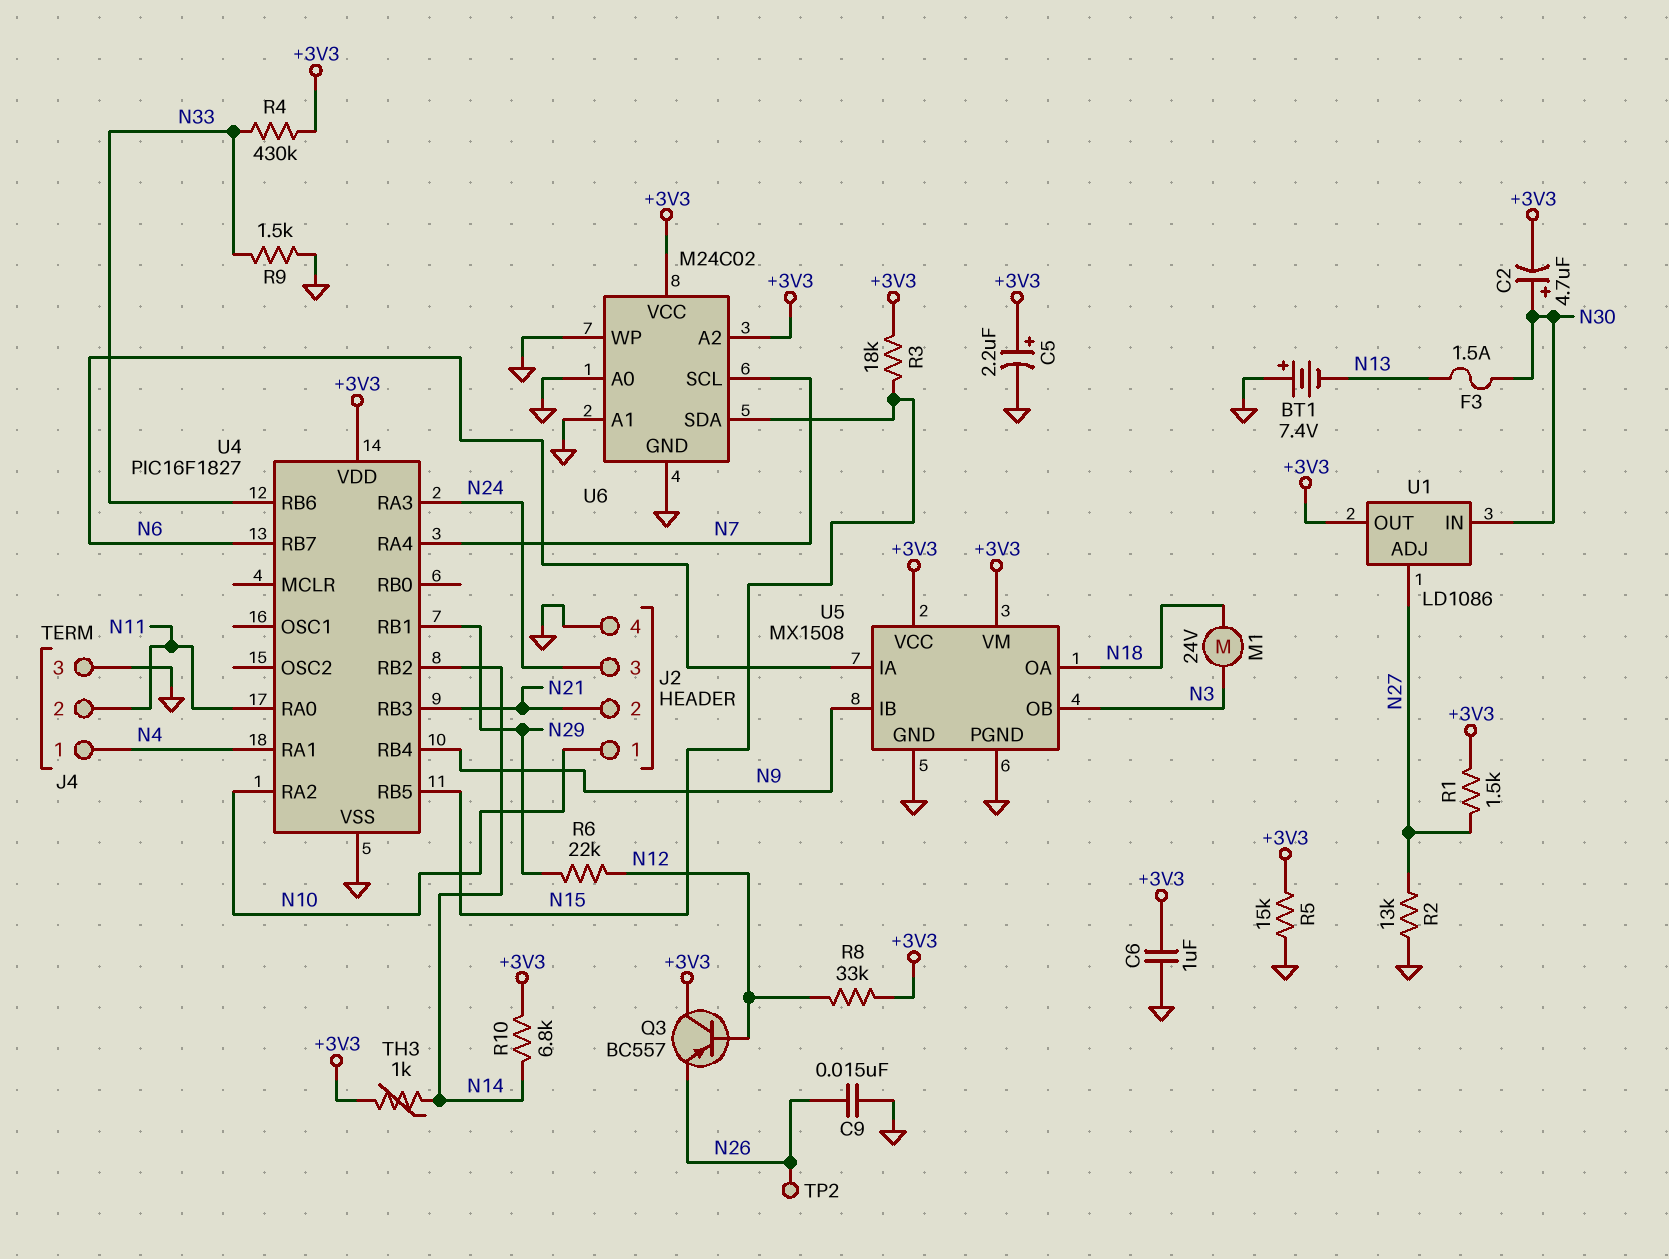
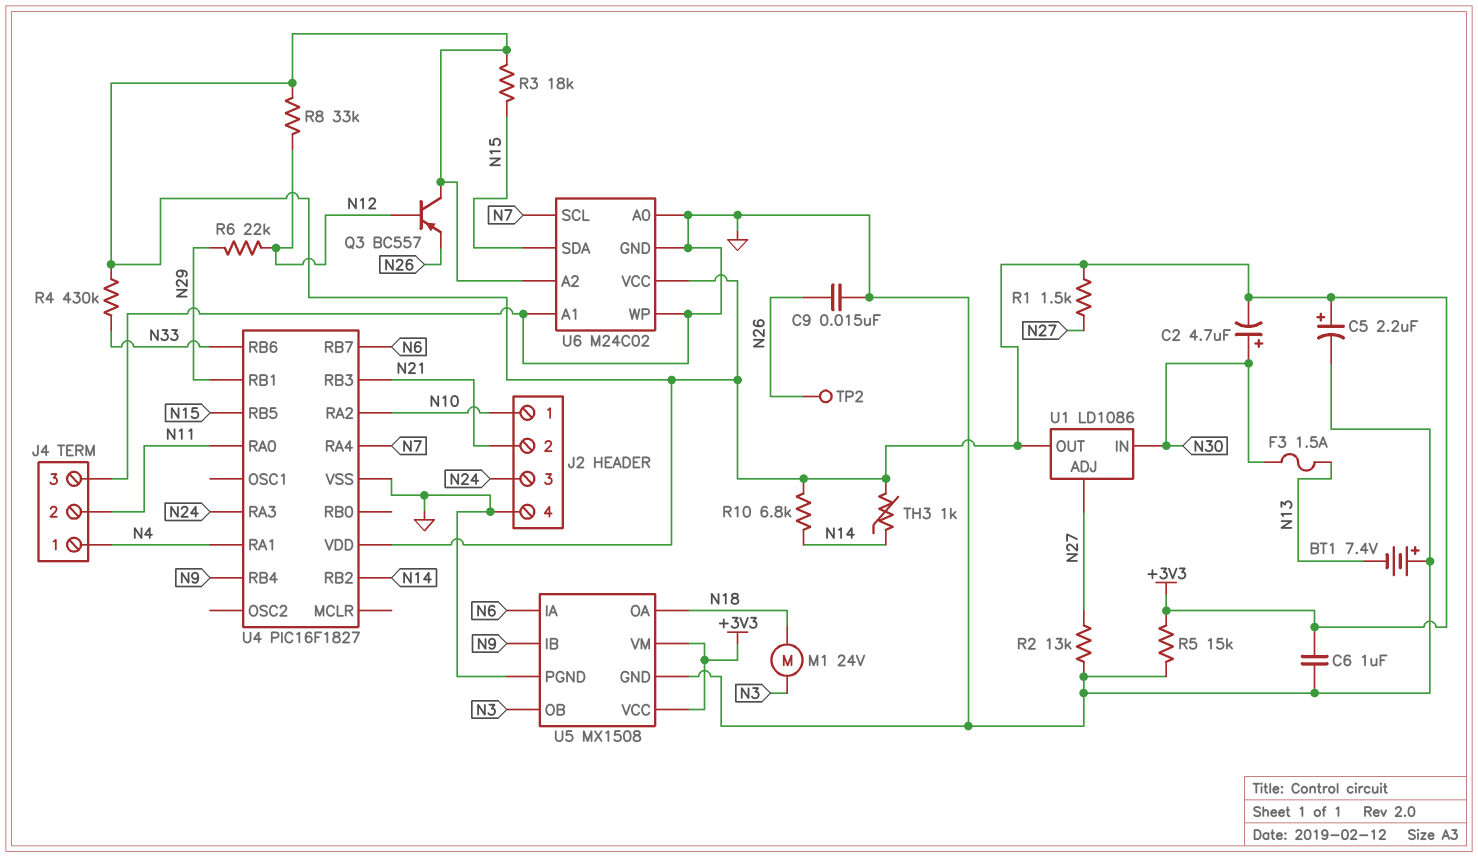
R9: 1.5k (GND, N33) -> none

